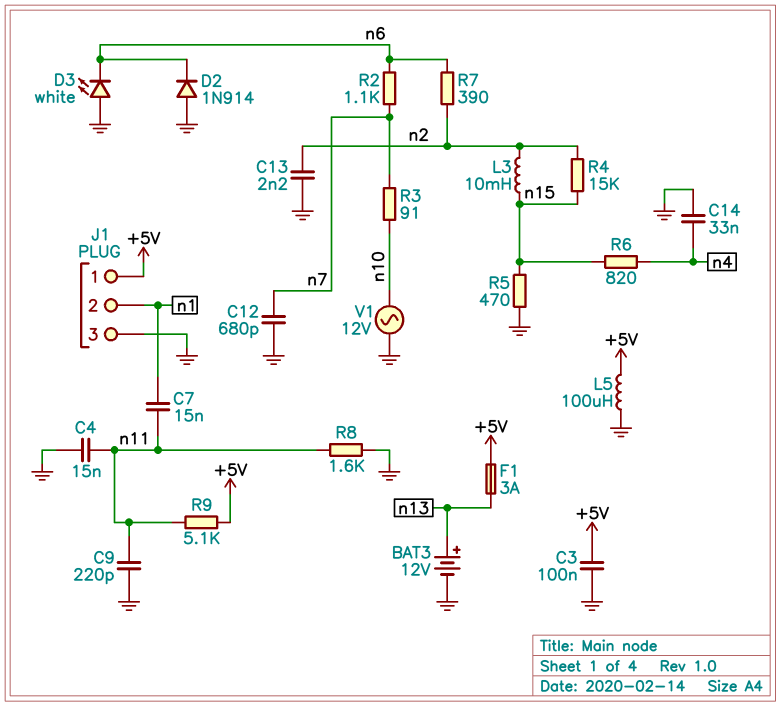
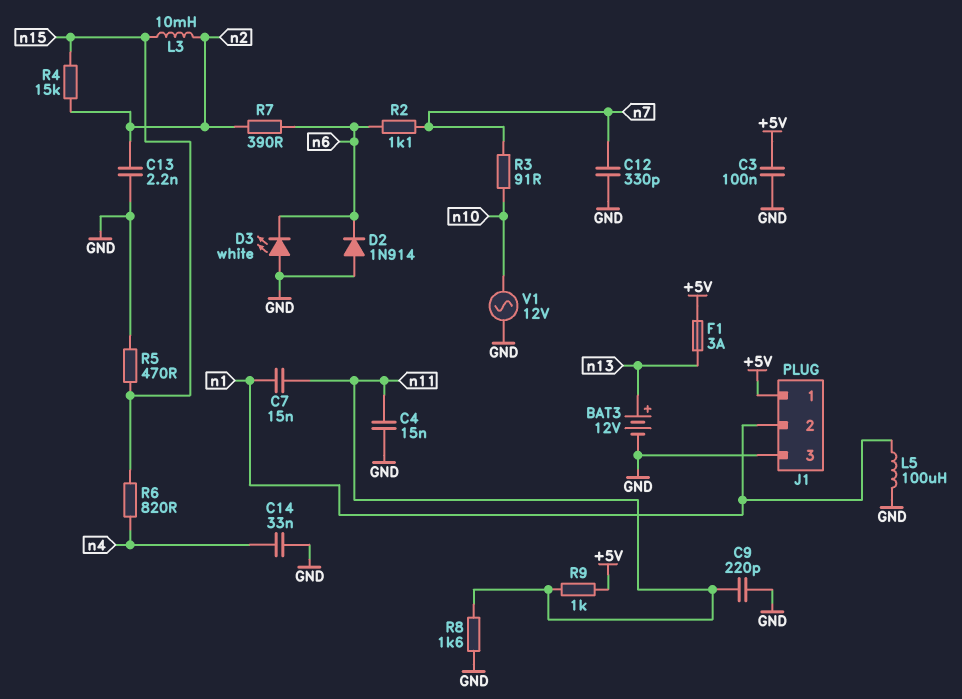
C12: 680pF (GND, n7) -> 330pF (GND, n7)
L5: 100uH (+5V, GND) -> 100uH (GND, n1)
R9: 5.1k (+5V, n11) -> 1k (+5V, n11)

